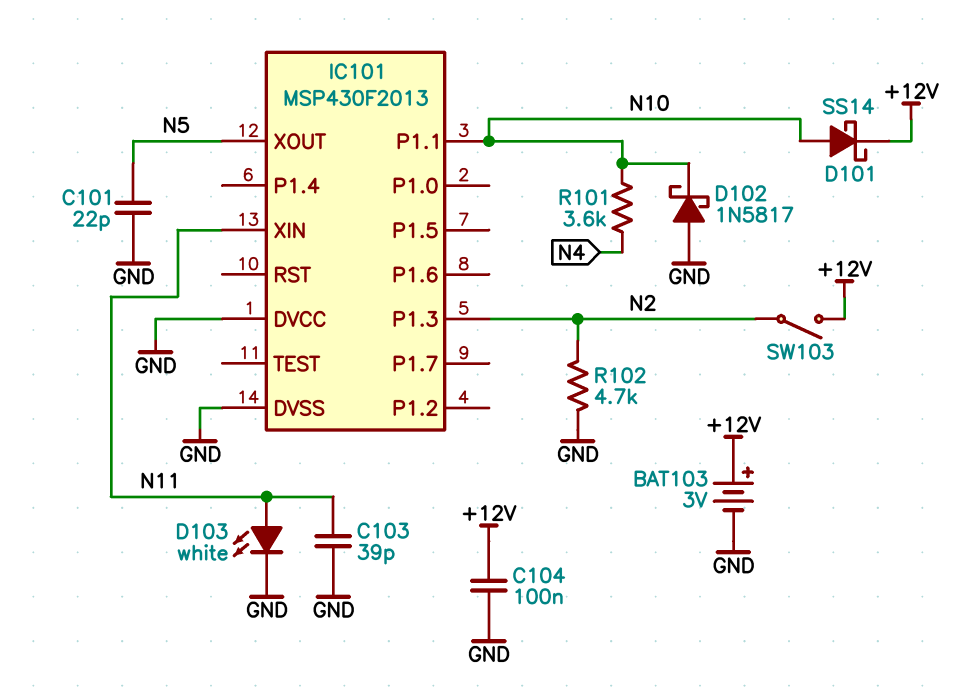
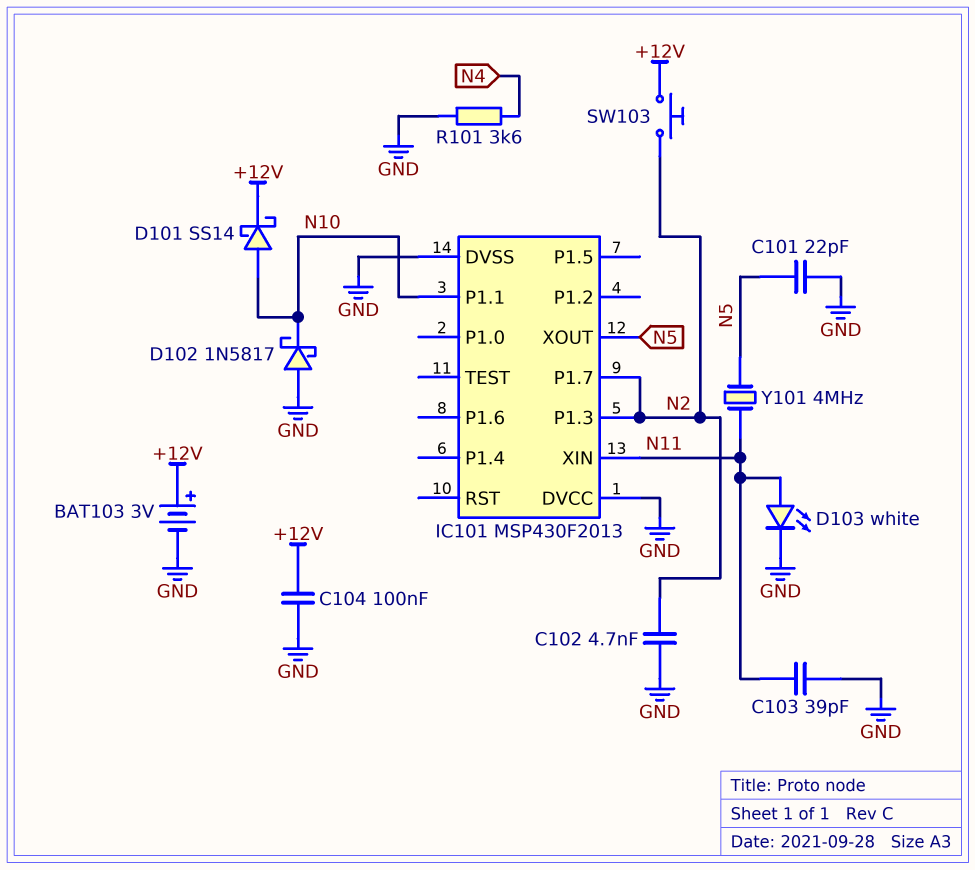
C102: none -> 4.7nF (GND, N2)
IC101 pin P1.7: none -> N2
R101: 3.6k (N4, N10) -> 3.6k (GND, N4)
R102: 4.7k (GND, N2) -> none
SW103: switch (+12V, N2) -> button (+12V, N2)
Y101: none -> 4MHz (N5, N11)

